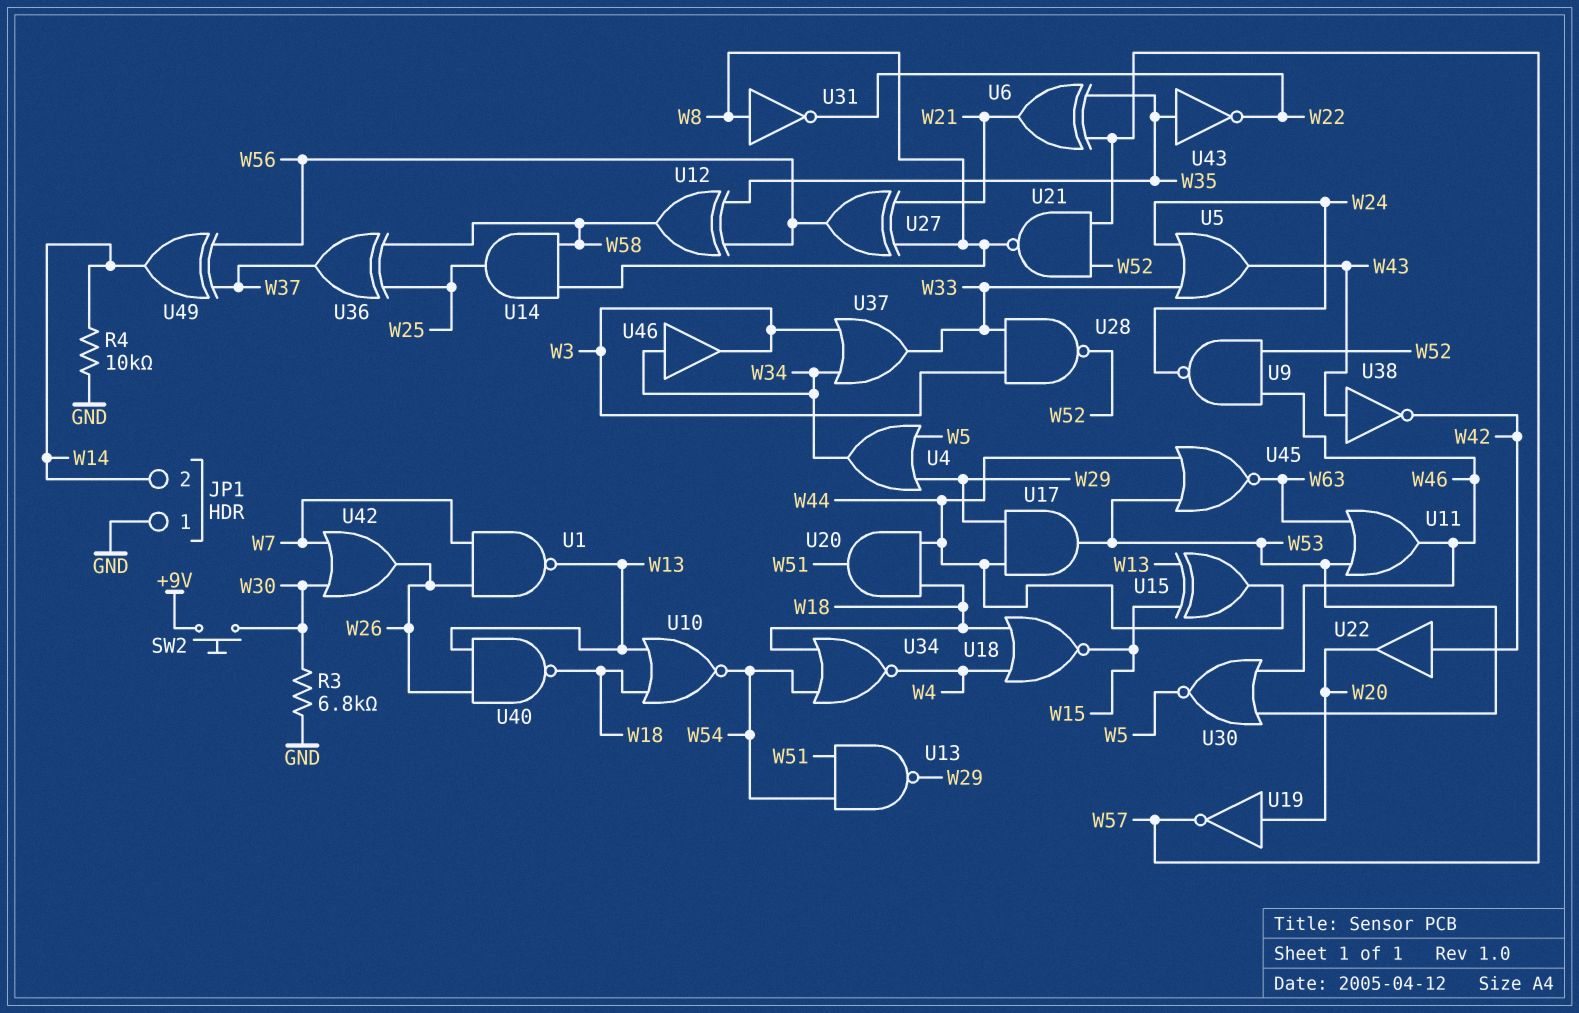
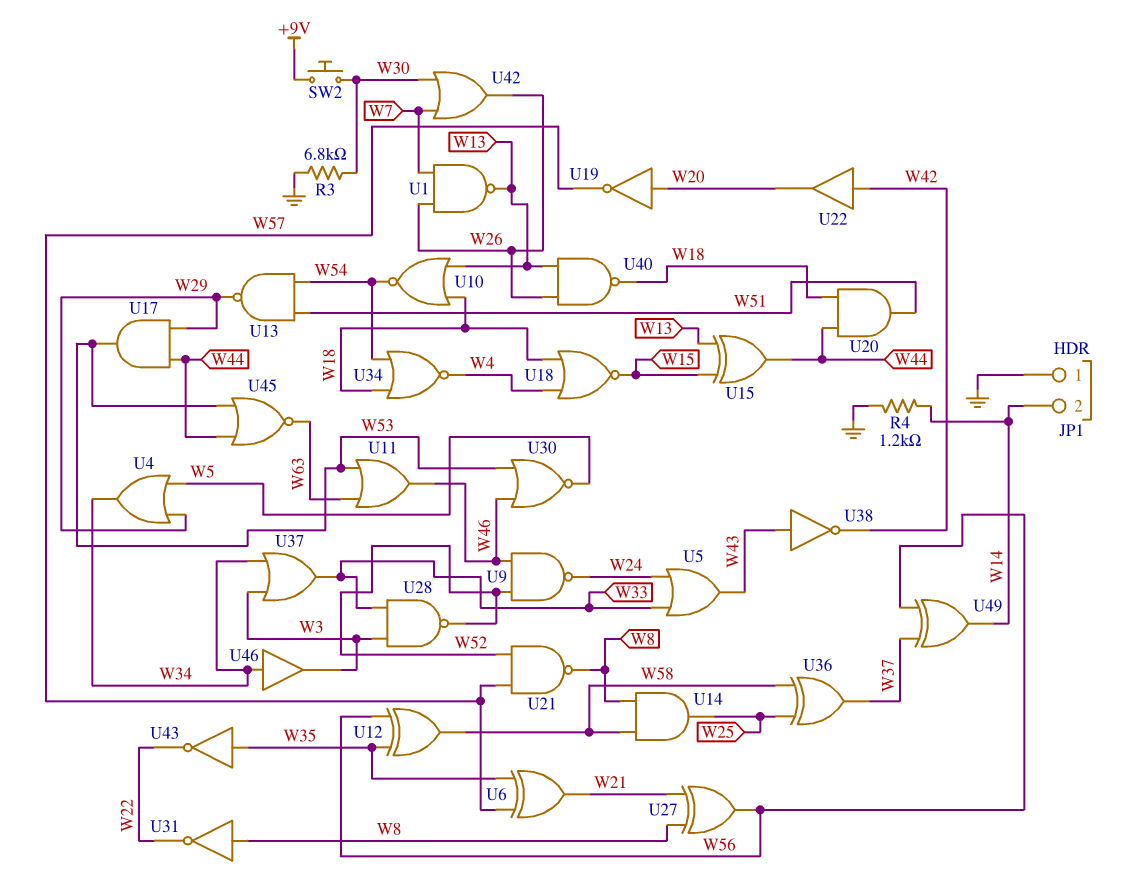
R4: 10k (GND, W14) -> 1.2k (GND, W14)

